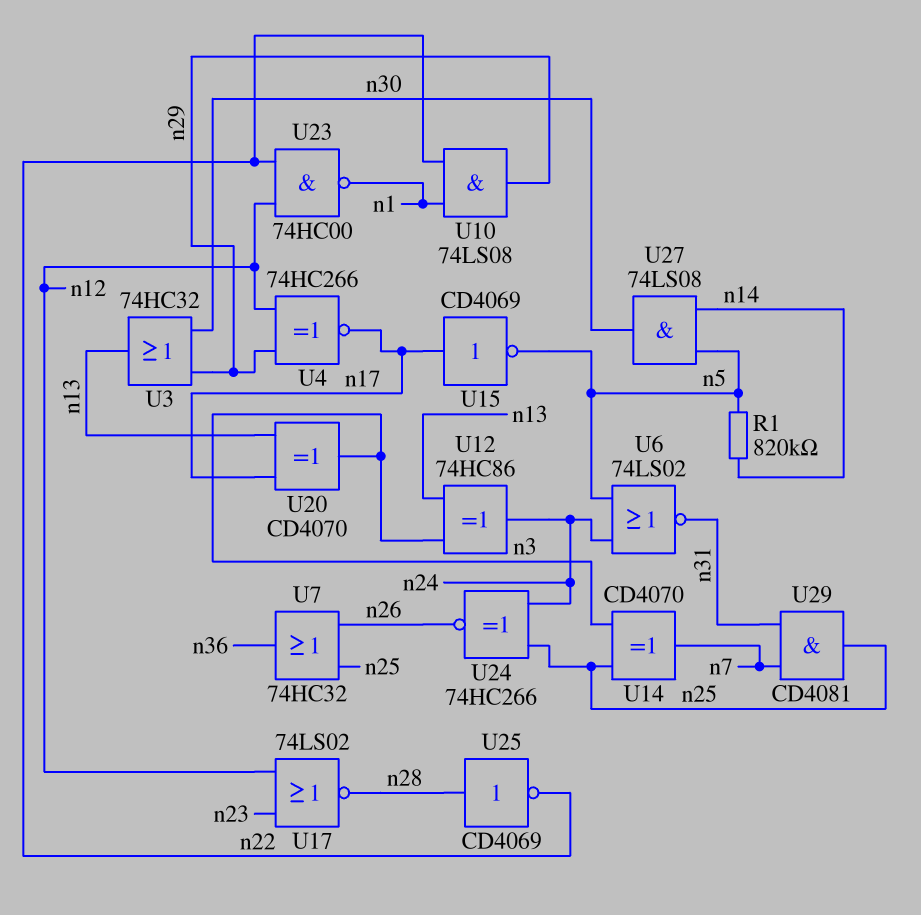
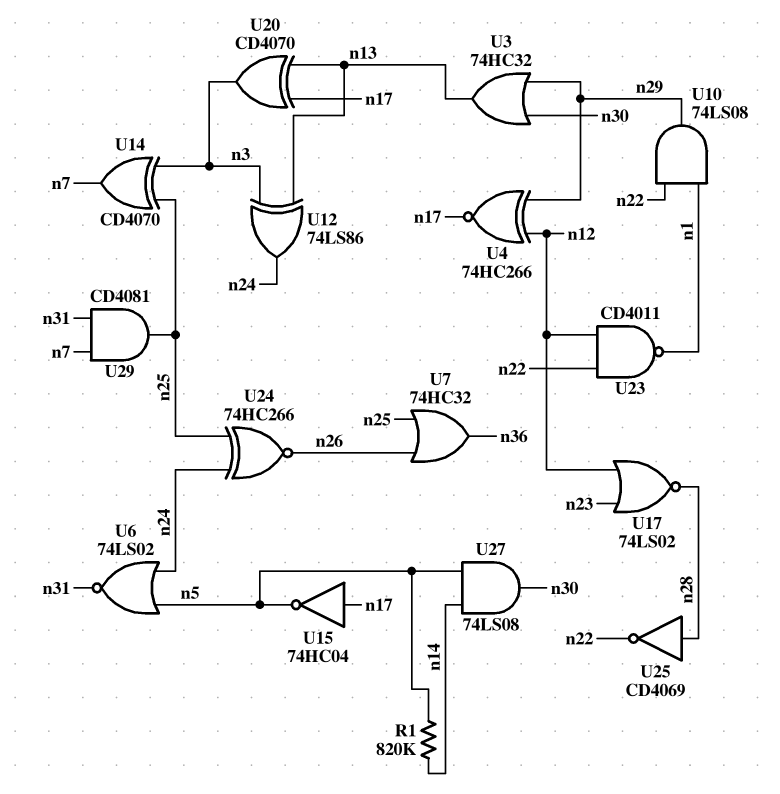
U12: XOR 74HC86 (in n3, in n13, out n24) -> XOR 74LS86 (in n3, in n13, out n24)
U15: NOT CD4069 (in n17, out n5) -> NOT 74HC04 (in n17, out n5)
U23: NAND 74HC00 (in n12, in n22, out n1) -> NAND CD4011 (in n12, in n22, out n1)

